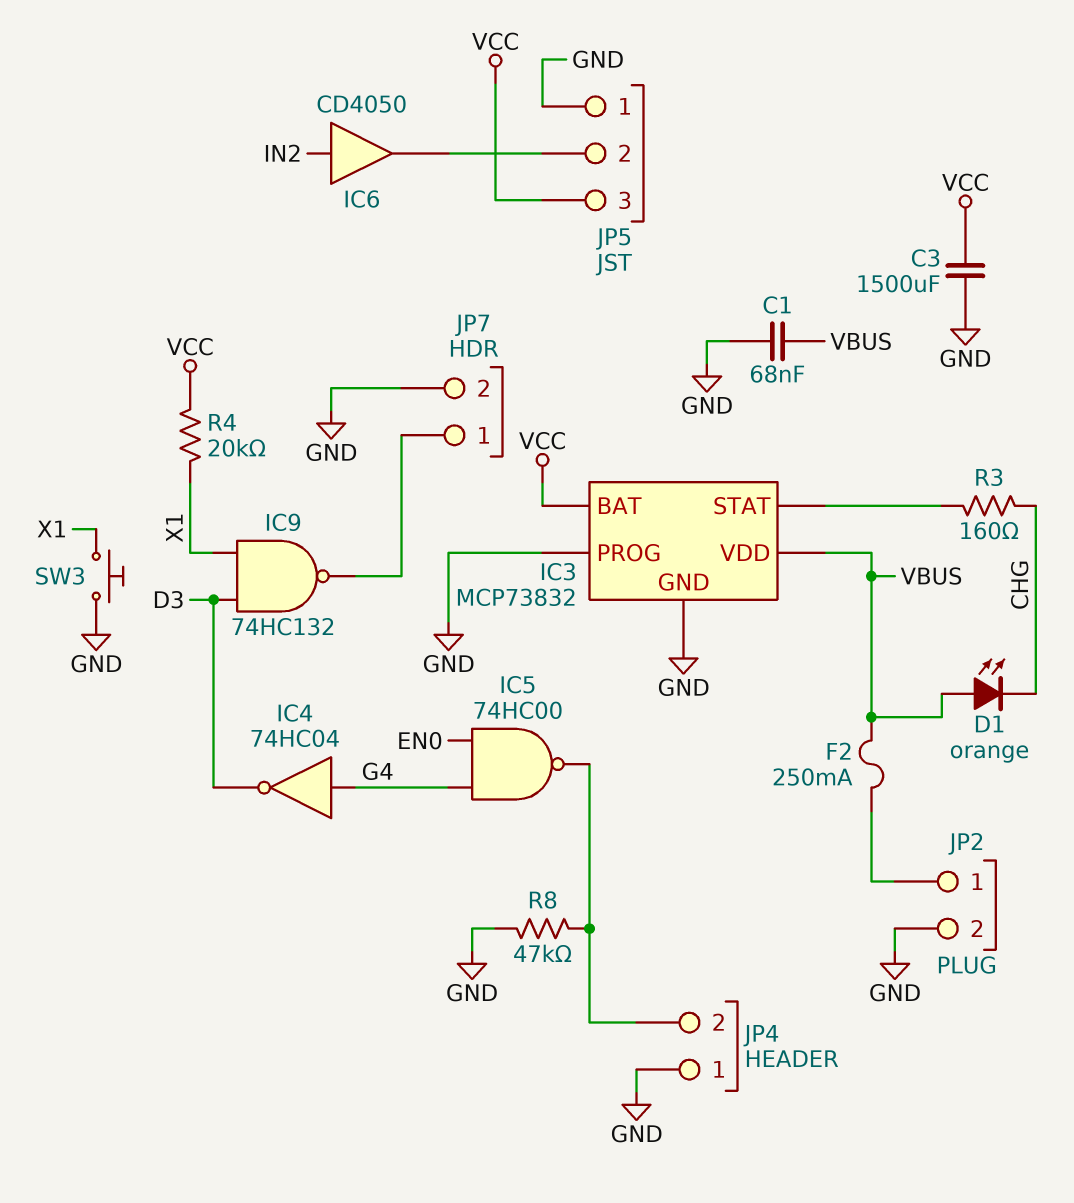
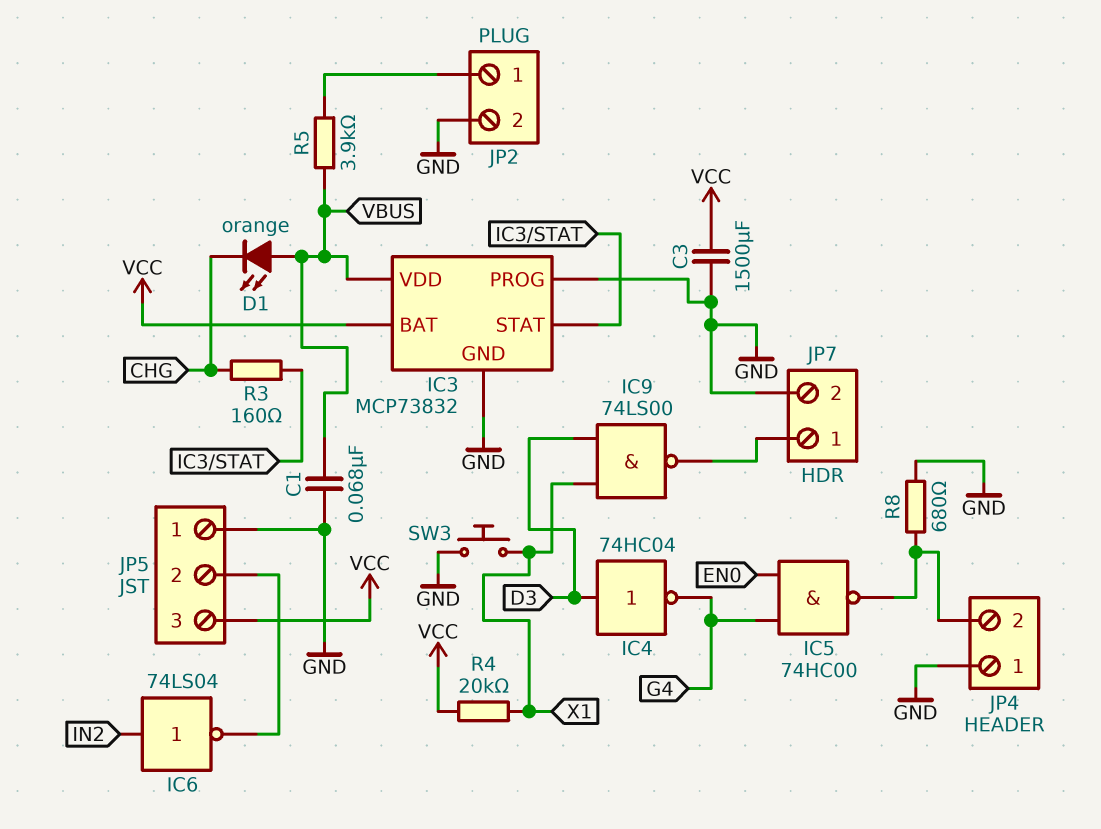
F2: 250mA (JP2/1, VBUS) -> none
IC4: NOT 74HC04 (in G4, out D3) -> NOT 74HC04 (in D3, out G4)
IC6: buffer CD4050 (in IN2, out JP5/2) -> NOT 74LS04 (in IN2, out JP5/2)
IC9: NAND 74HC132 (in D3, in X1, out JP7/1) -> NAND 74LS00 (in D3, in X1, out JP7/1)
R5: none -> 3.9k (JP2/1, VBUS)
R8: 47k (GND, JP4/2) -> 680 (GND, JP4/2)

